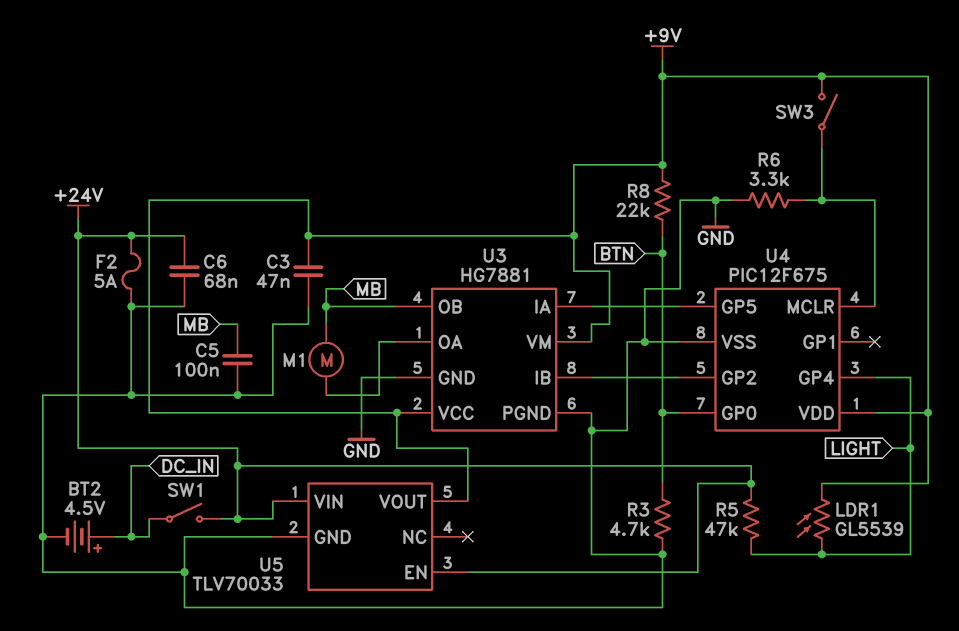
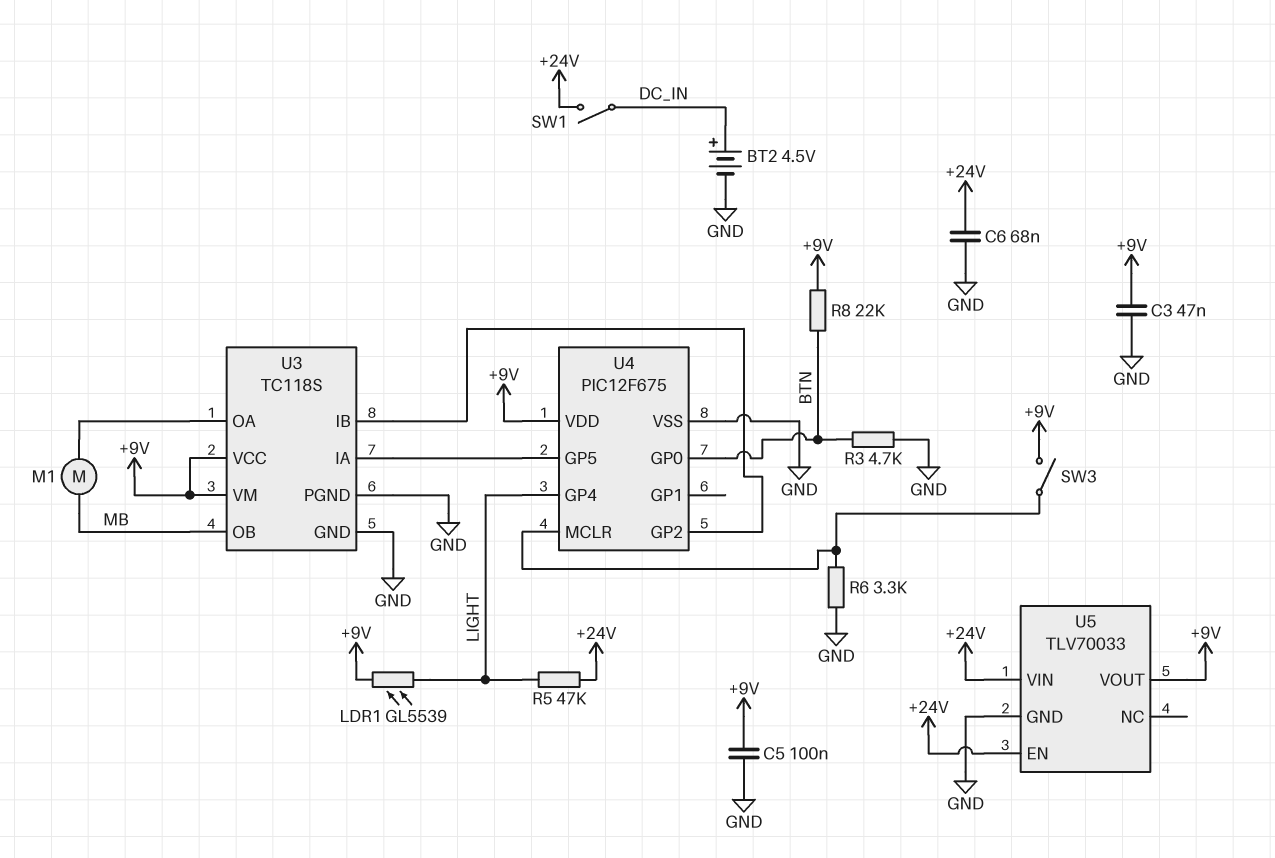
C5: 100nF (GND, MB) -> 100nF (+9V, GND)
F2: 5A (+24V, GND) -> none
U3: HG7881 -> TC118S

